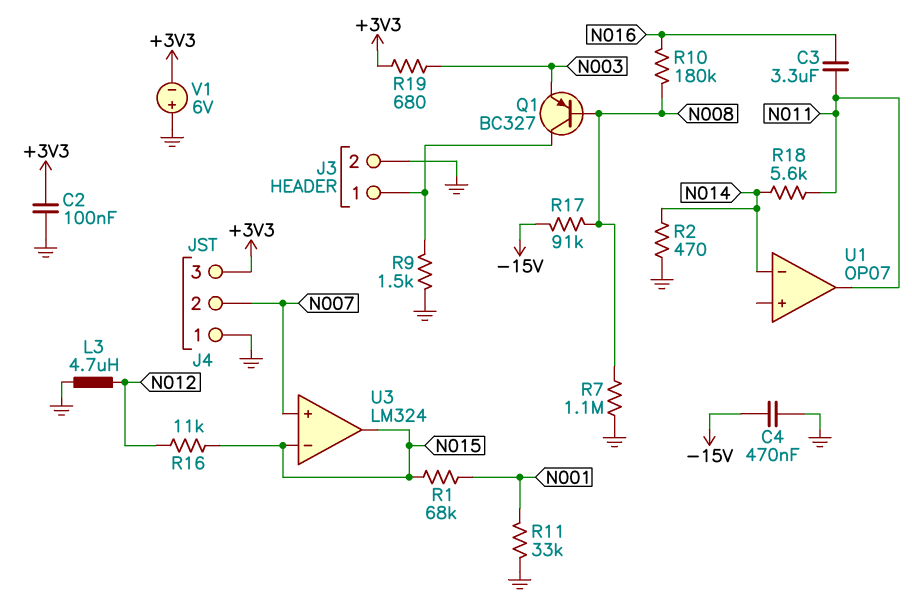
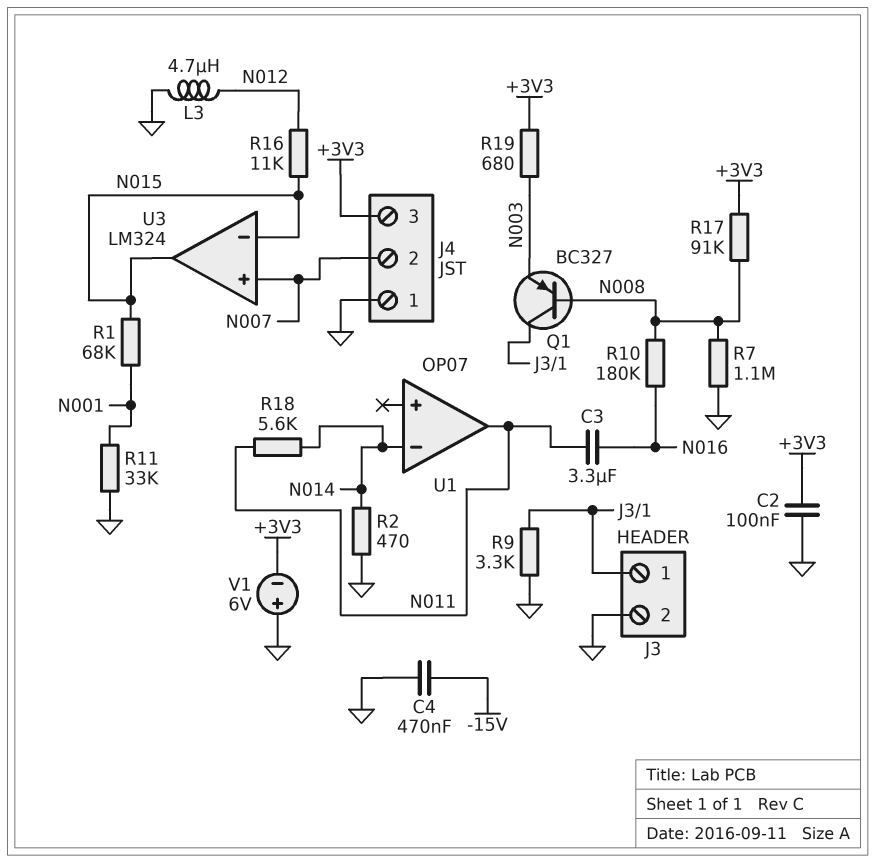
R9: 1.5k (GND, J3/1) -> 3.3k (GND, J3/1)
R17: 91k (-15V, N008) -> 91k (+3V3, N008)

